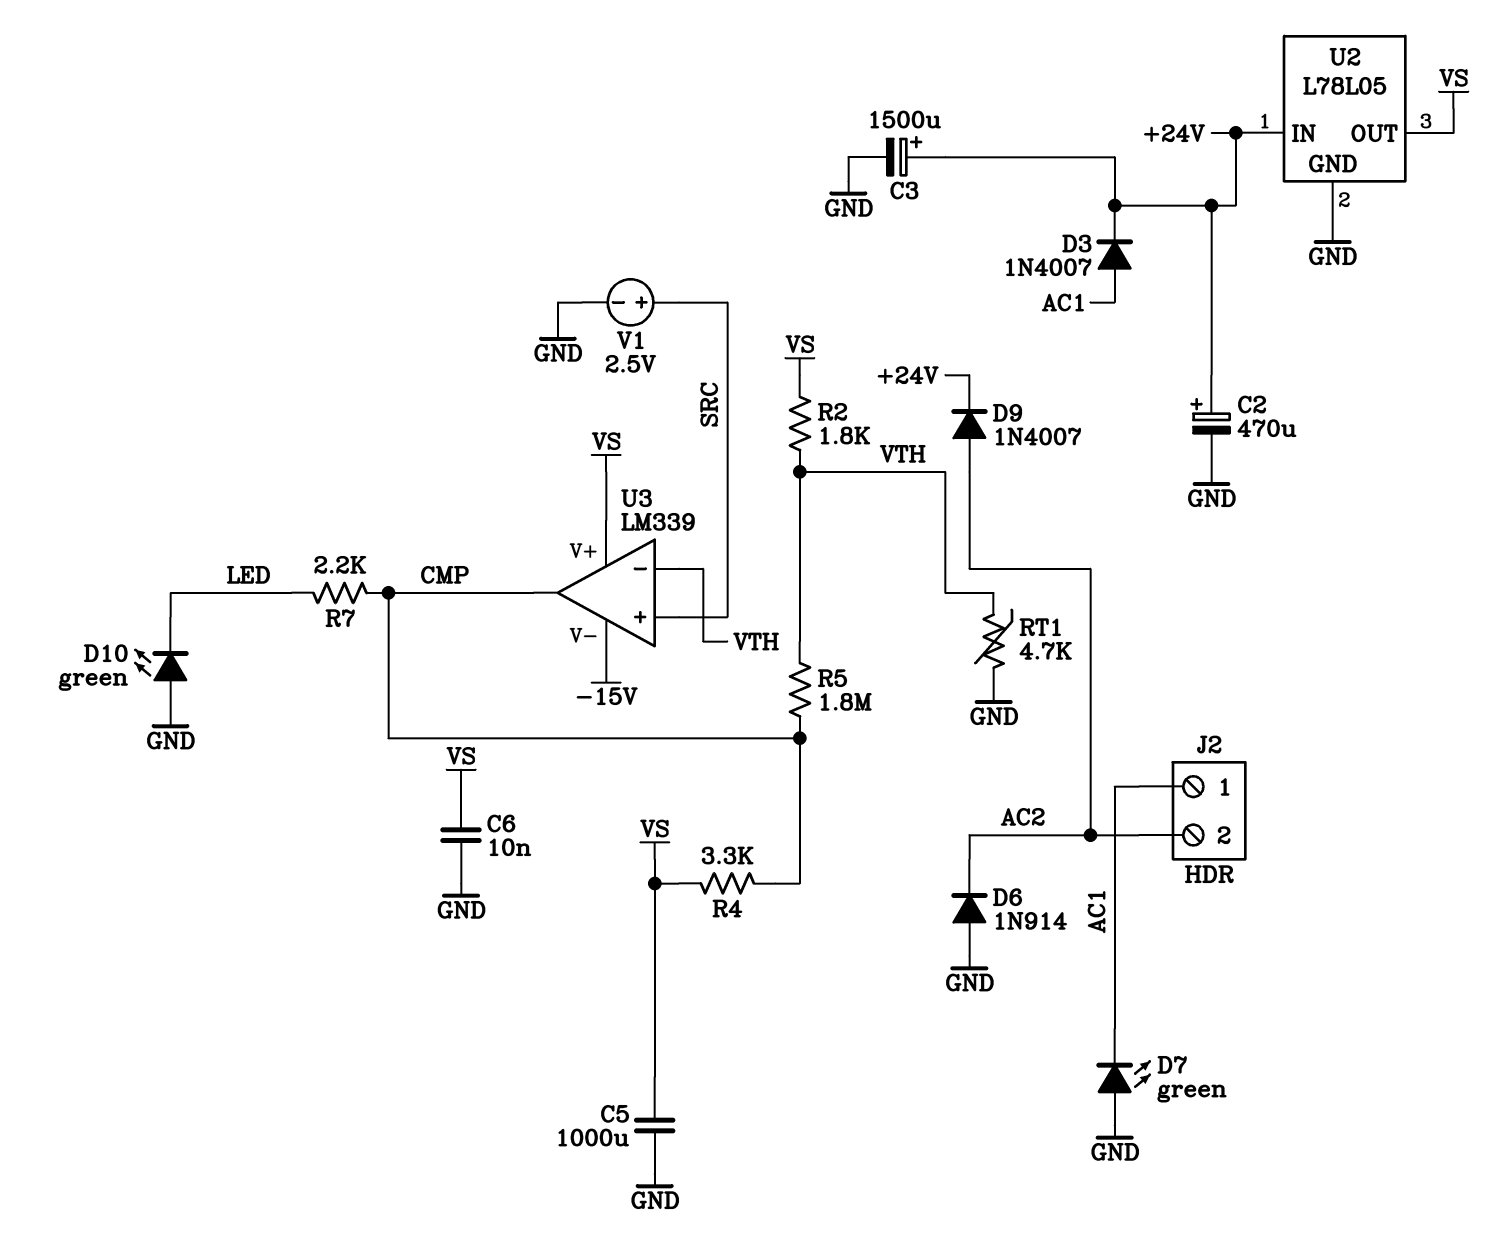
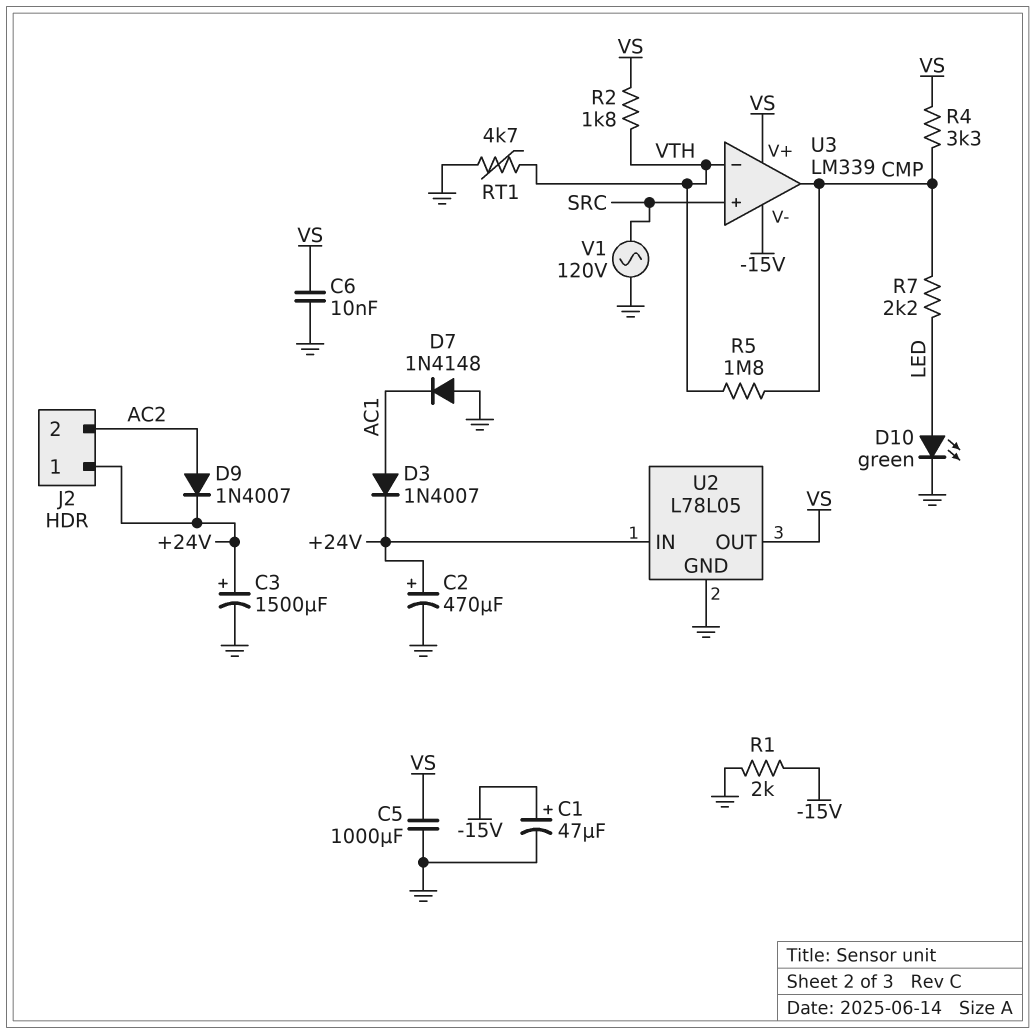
C1: none -> 47uF (plus -15V, minus GND)
D6: diode 1N914 (A GND, K AC2) -> none
D7: LED green (A GND, K AC1) -> diode 1N4148 (A GND, K AC1)
D10: LED green (A GND, K LED) -> LED green (A LED, K GND)
J2 pin 1: AC1 -> +24V
R1: none -> 2k (-15V, GND)
V1: 2.5V (plus SRC, minus GND) -> AC 120V (GND, SRC)

